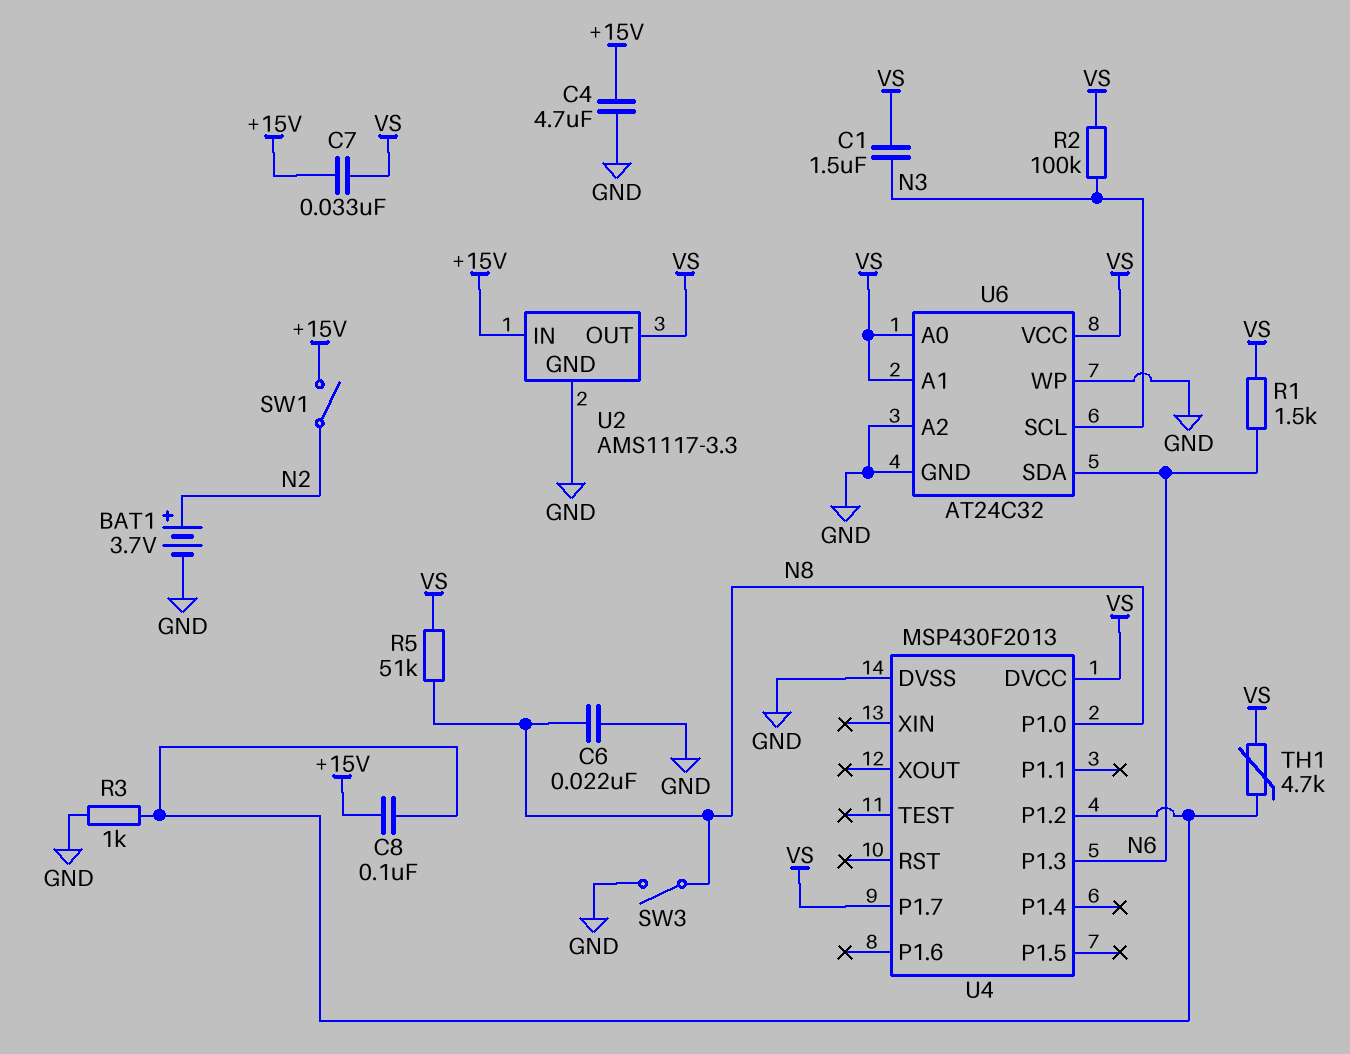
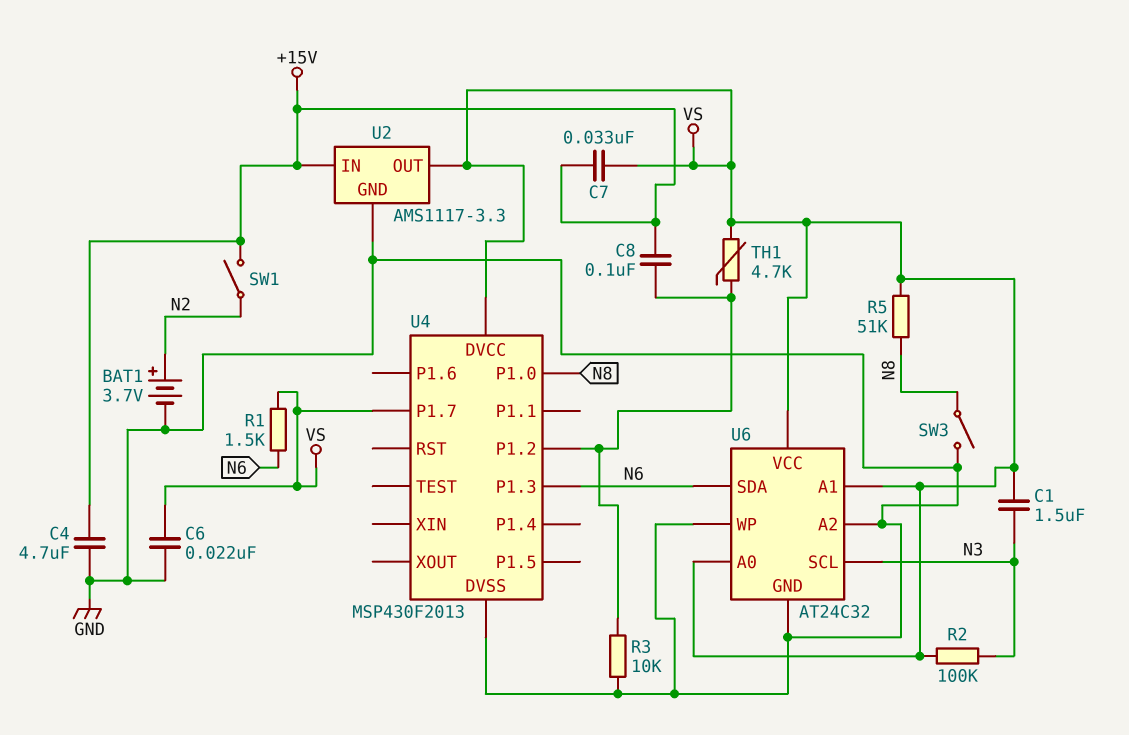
C6: 22nF (GND, N8) -> 22nF (GND, VS)
R3: 1k (GND, U4/P1.2) -> 10k (GND, U4/P1.2)

